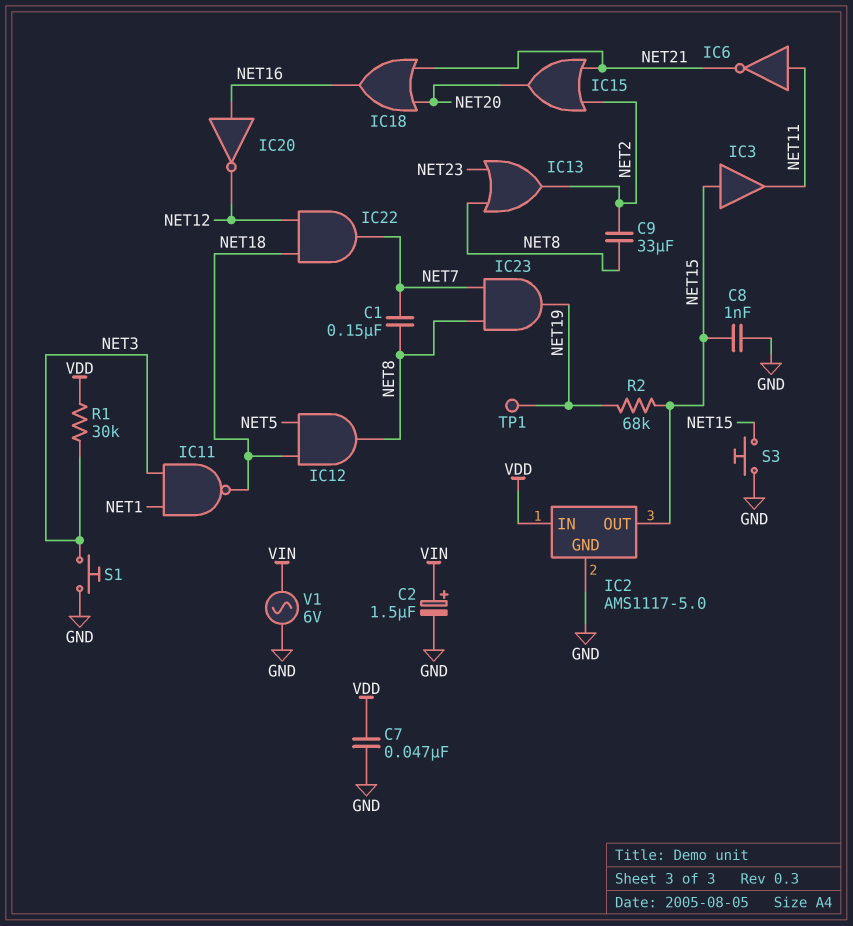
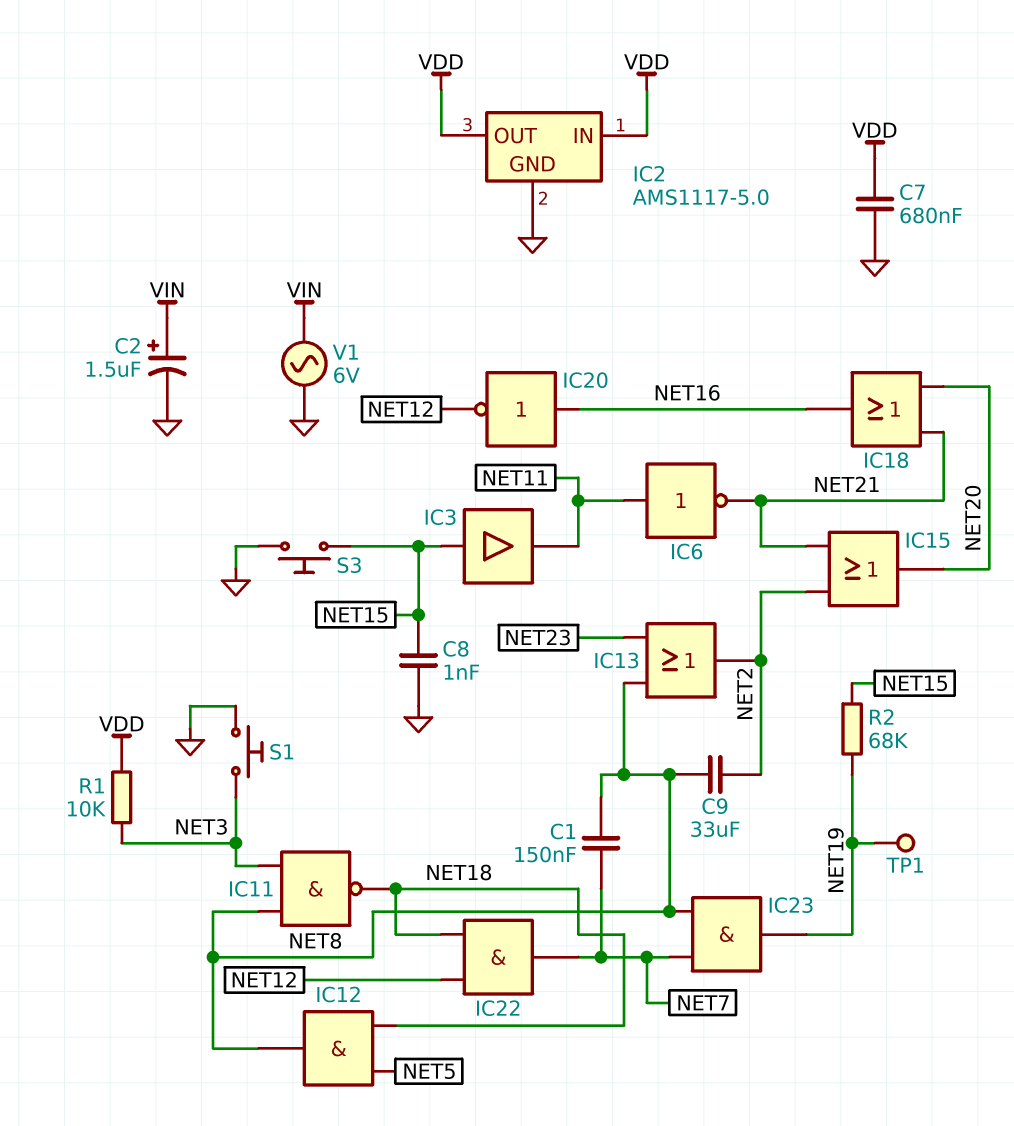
C7: 47nF (GND, VDD) -> 680nF (GND, VDD)
IC2 pin OUT: NET15 -> VDD
IC11: NAND (in NET1, in NET3, out NET18) -> NAND (in NET3, in NET8, out NET18)
R1: 30k (NET3, VDD) -> 10k (NET3, VDD)

